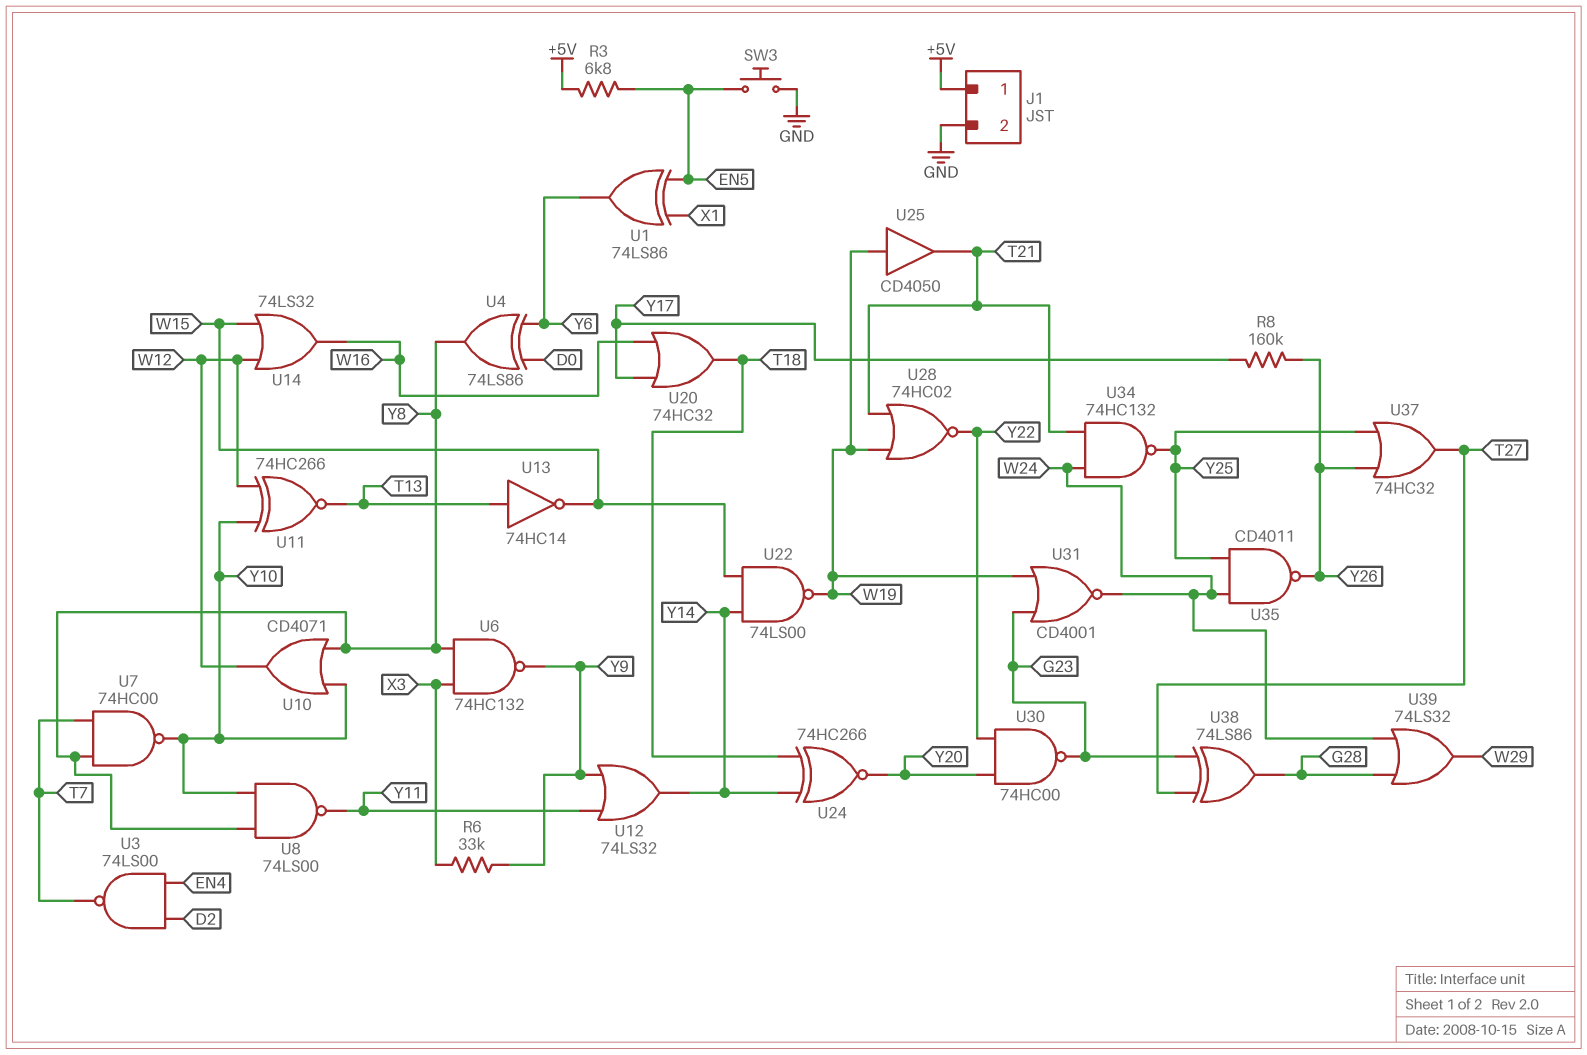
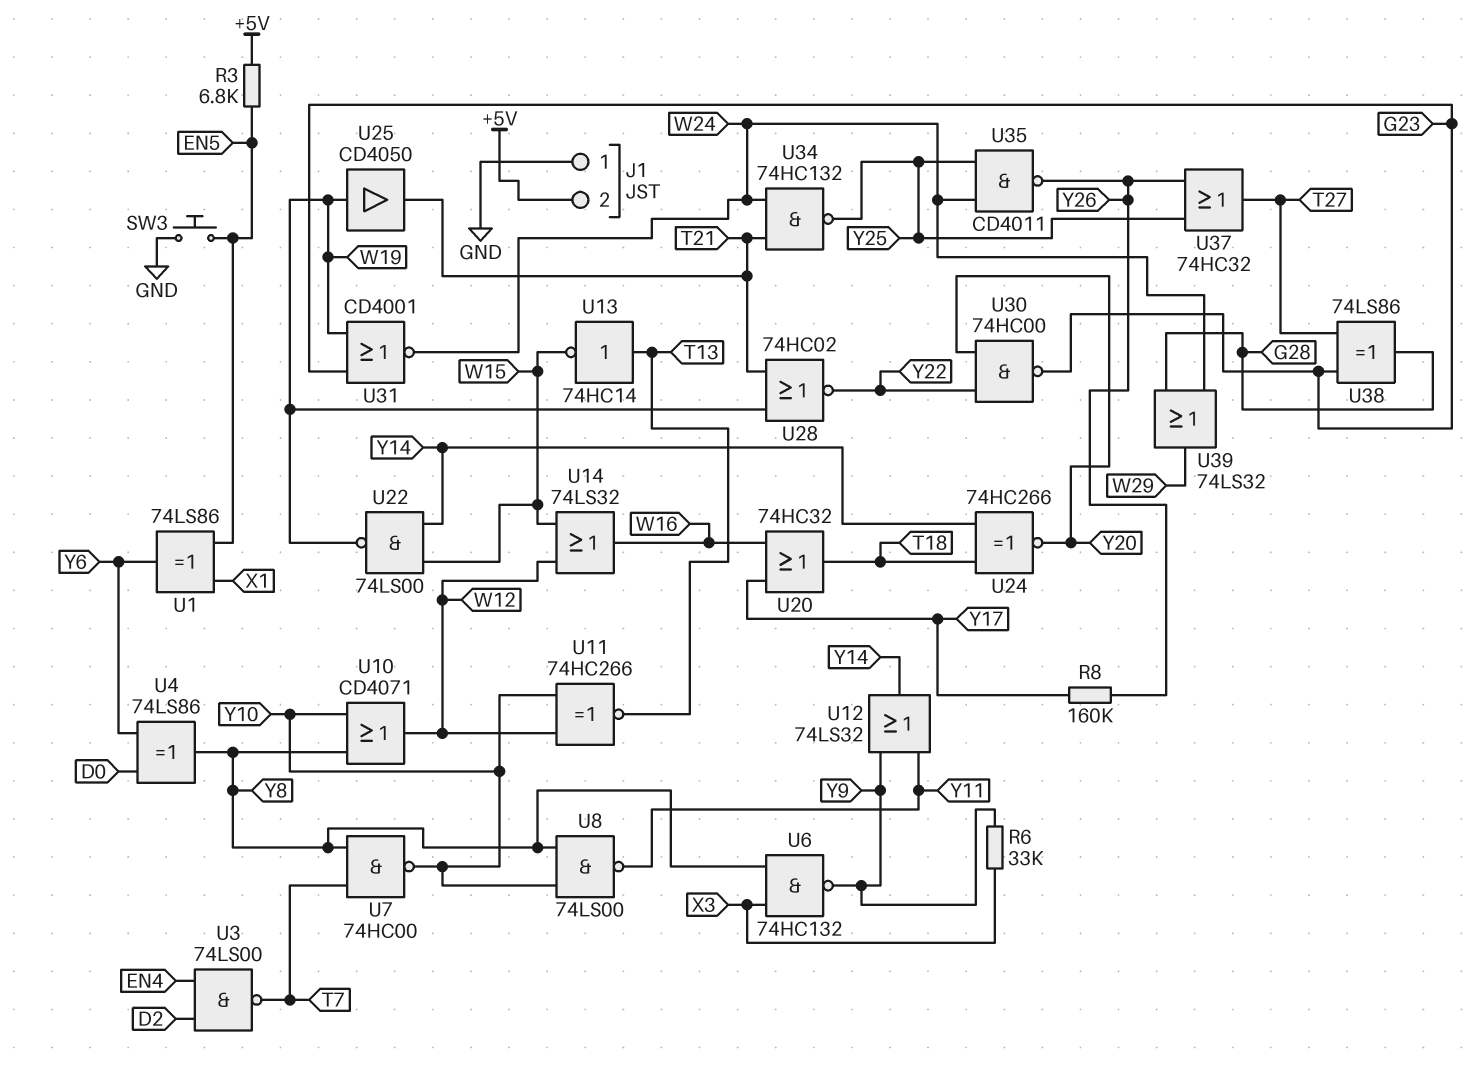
J1 pin 1: +5V -> GND
J1 pin 2: GND -> +5V

